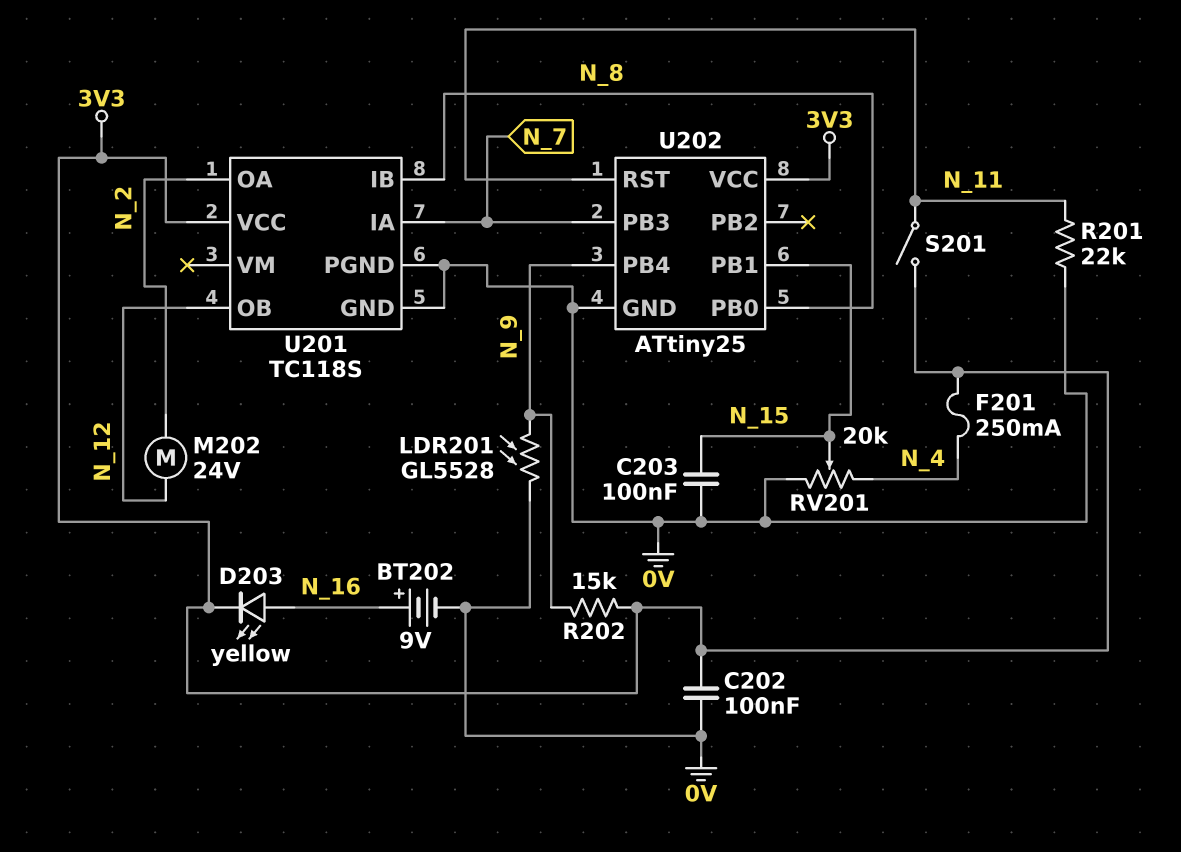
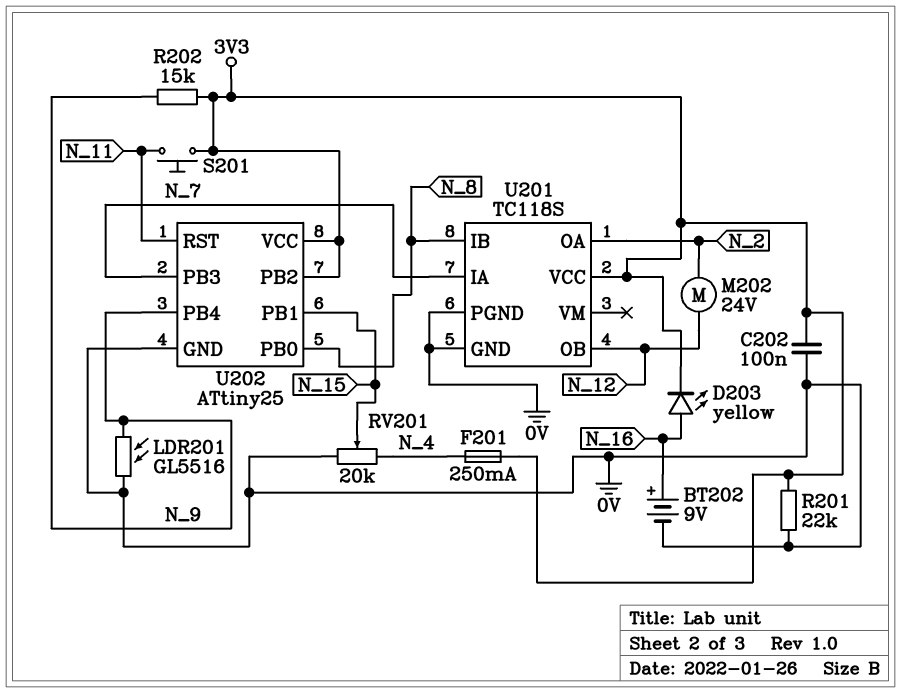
C203: 100nF (0V, N_15) -> none
LDR201: GL5528 (0V, N_9) -> GL5516 (0V, N_9)
R201: 22k (0V, N_11) -> 22k (0V, 3V3)
S201: switch (3V3, N_11) -> button (3V3, N_11)
U202 pin PB2: none -> 3V3

